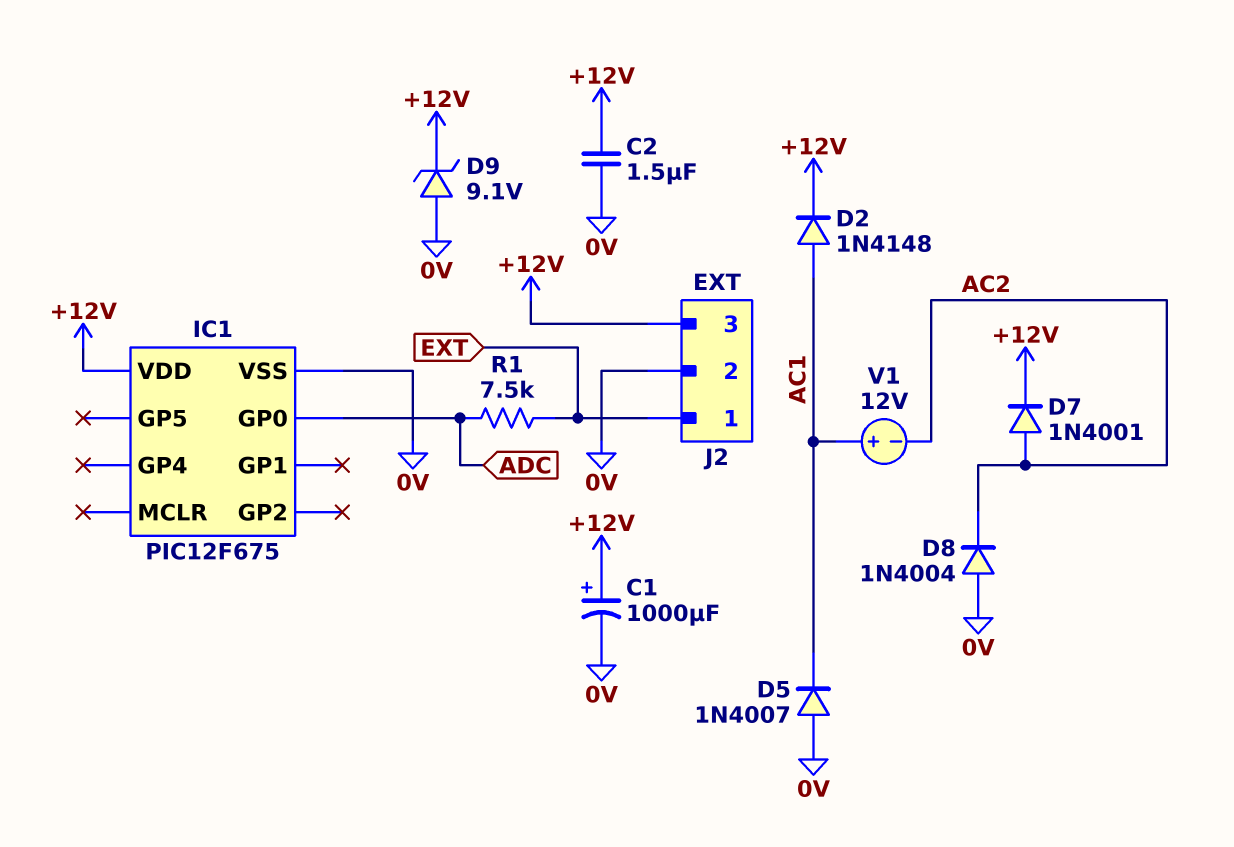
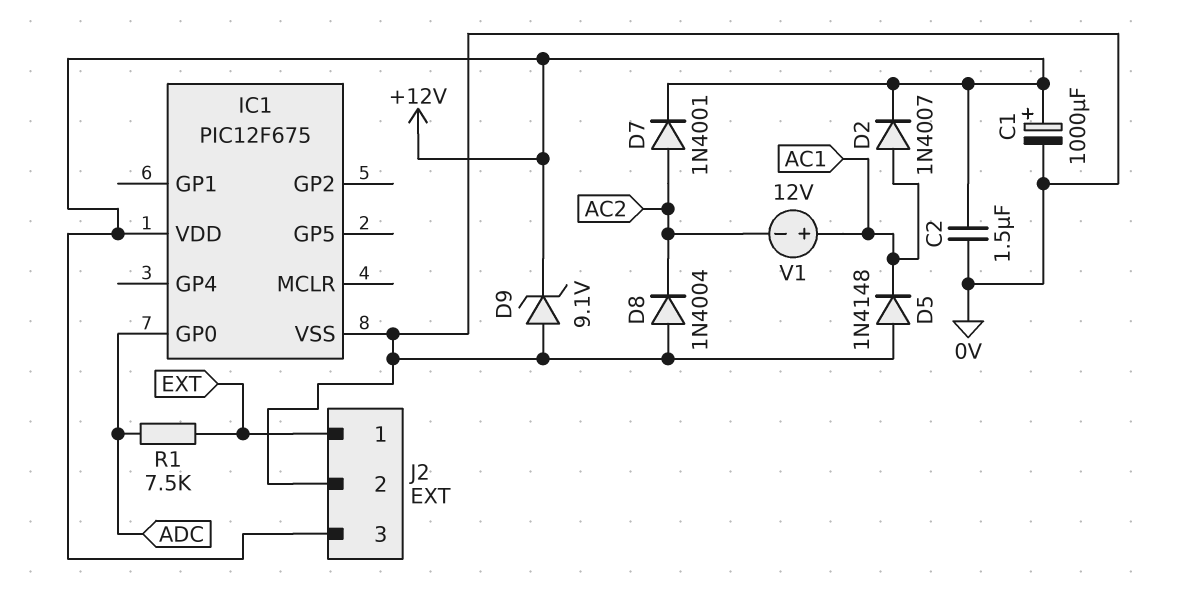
D2: diode 1N4148 (A AC1, K +12V) -> diode 1N4007 (A AC1, K +12V)
D5: diode 1N4007 (A 0V, K AC1) -> diode 1N4148 (A 0V, K AC1)

